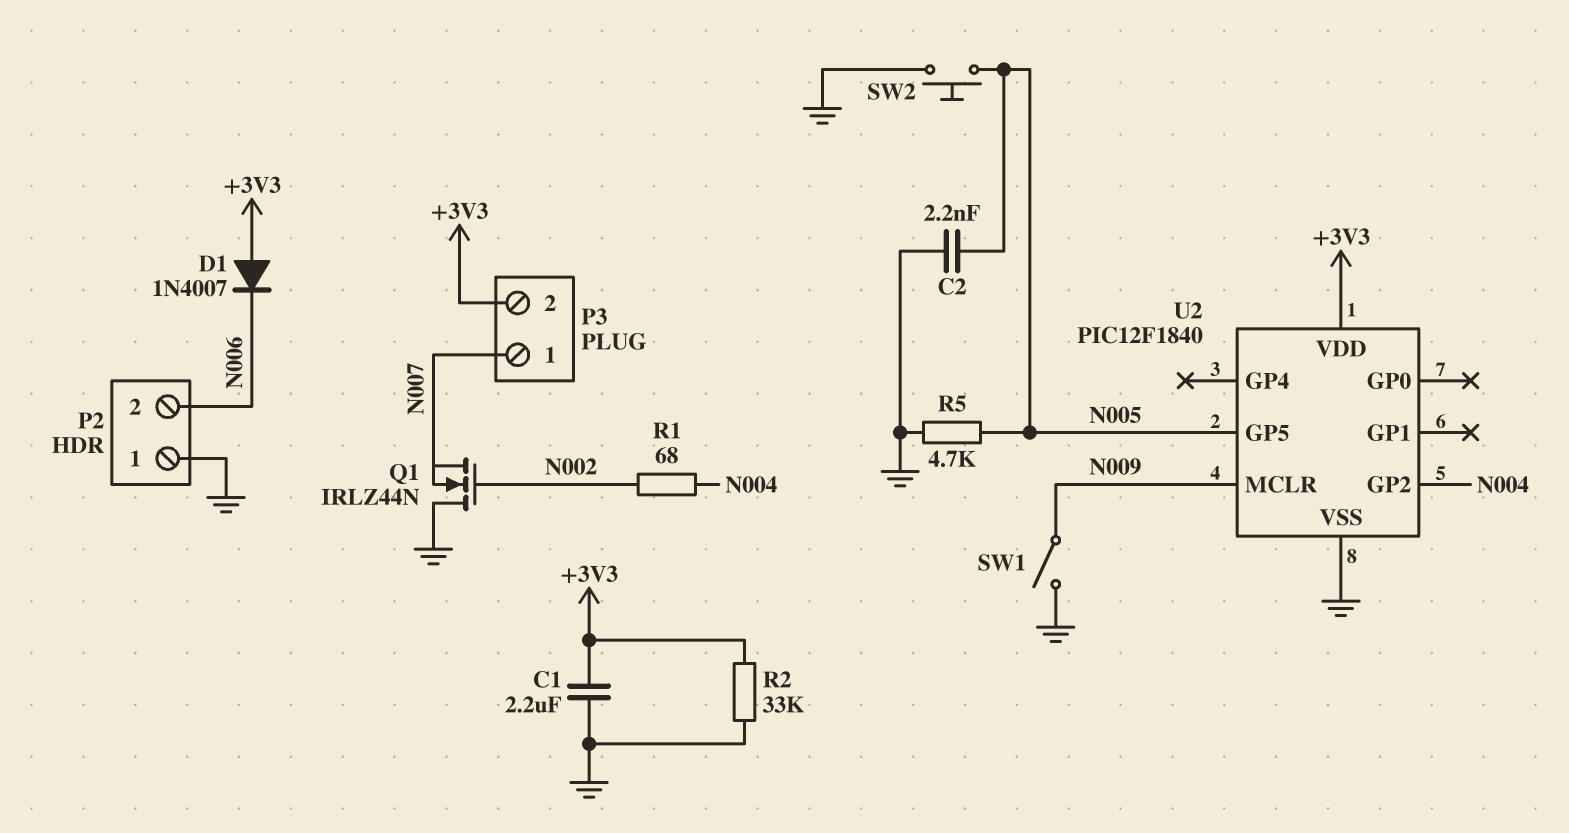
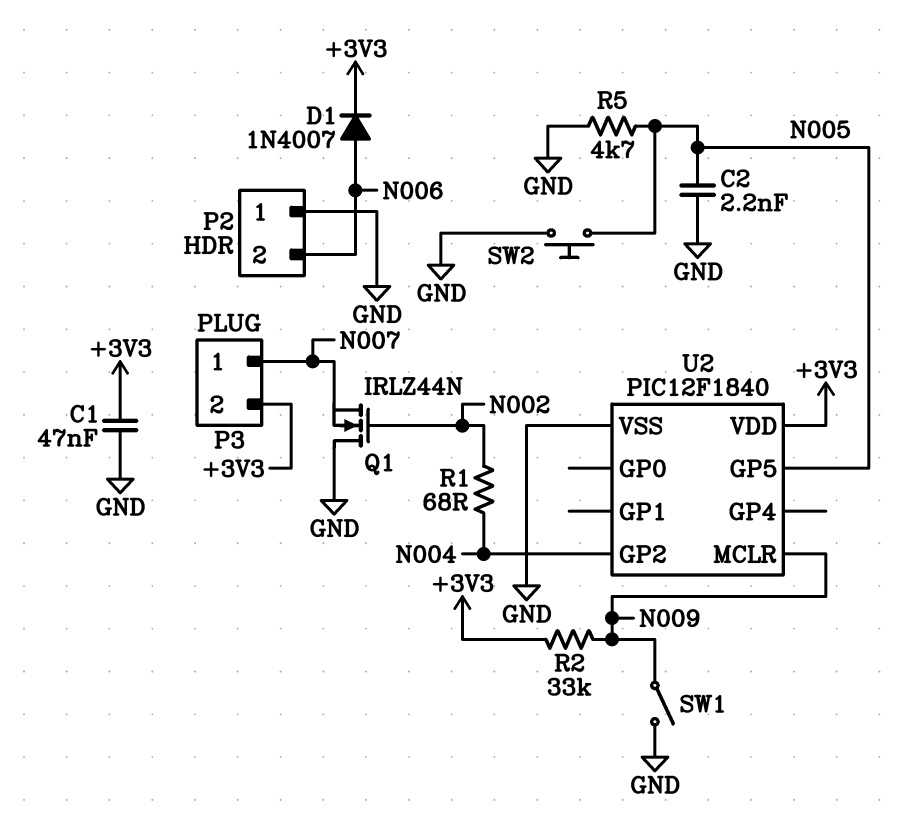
C1: 2.2uF (+3V3, GND) -> 47nF (+3V3, GND)
D1: diode 1N4007 (A +3V3, K N006) -> diode 1N4007 (A N006, K +3V3)
R2: 33k (+3V3, GND) -> 33k (+3V3, N009)

